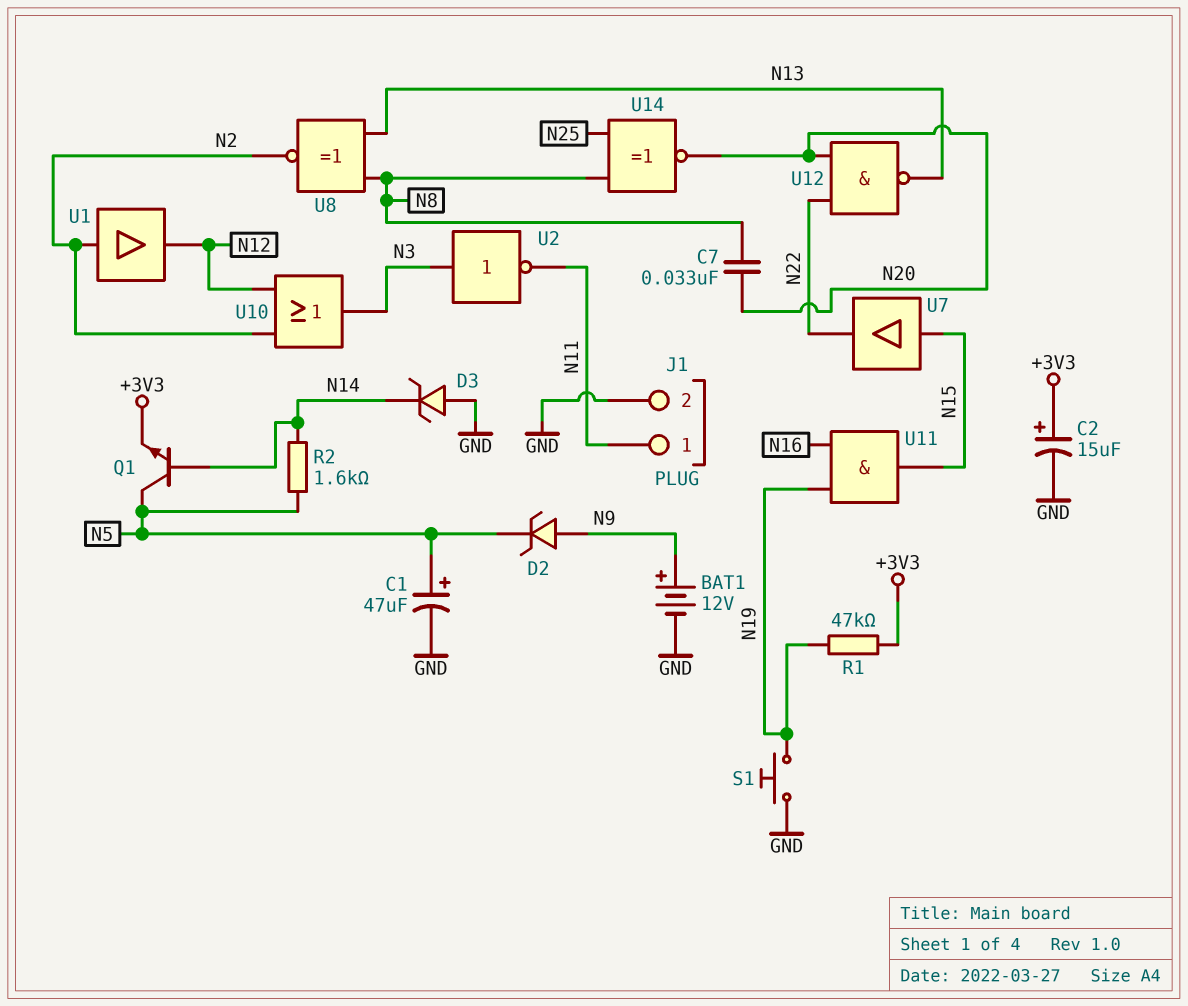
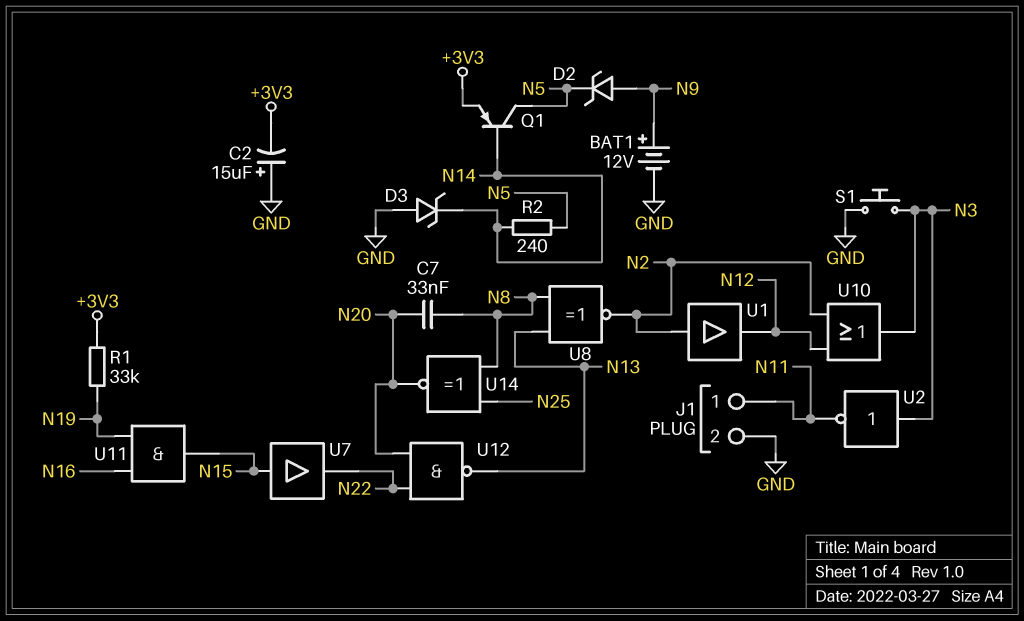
C1: 47uF (plus N5, minus GND) -> none
C2: 15uF (plus +3V3, minus GND) -> 15uF (plus GND, minus +3V3)
Q1: NPN (B N14, C N5, E +3V3) -> PNP (B N14, C N5, E +3V3)
R1: 47k (+3V3, N19) -> 33k (+3V3, N19)
R2: 1.6k (N5, N14) -> 240 (N5, N14)
S1: button (GND, N19) -> button (GND, N3)

